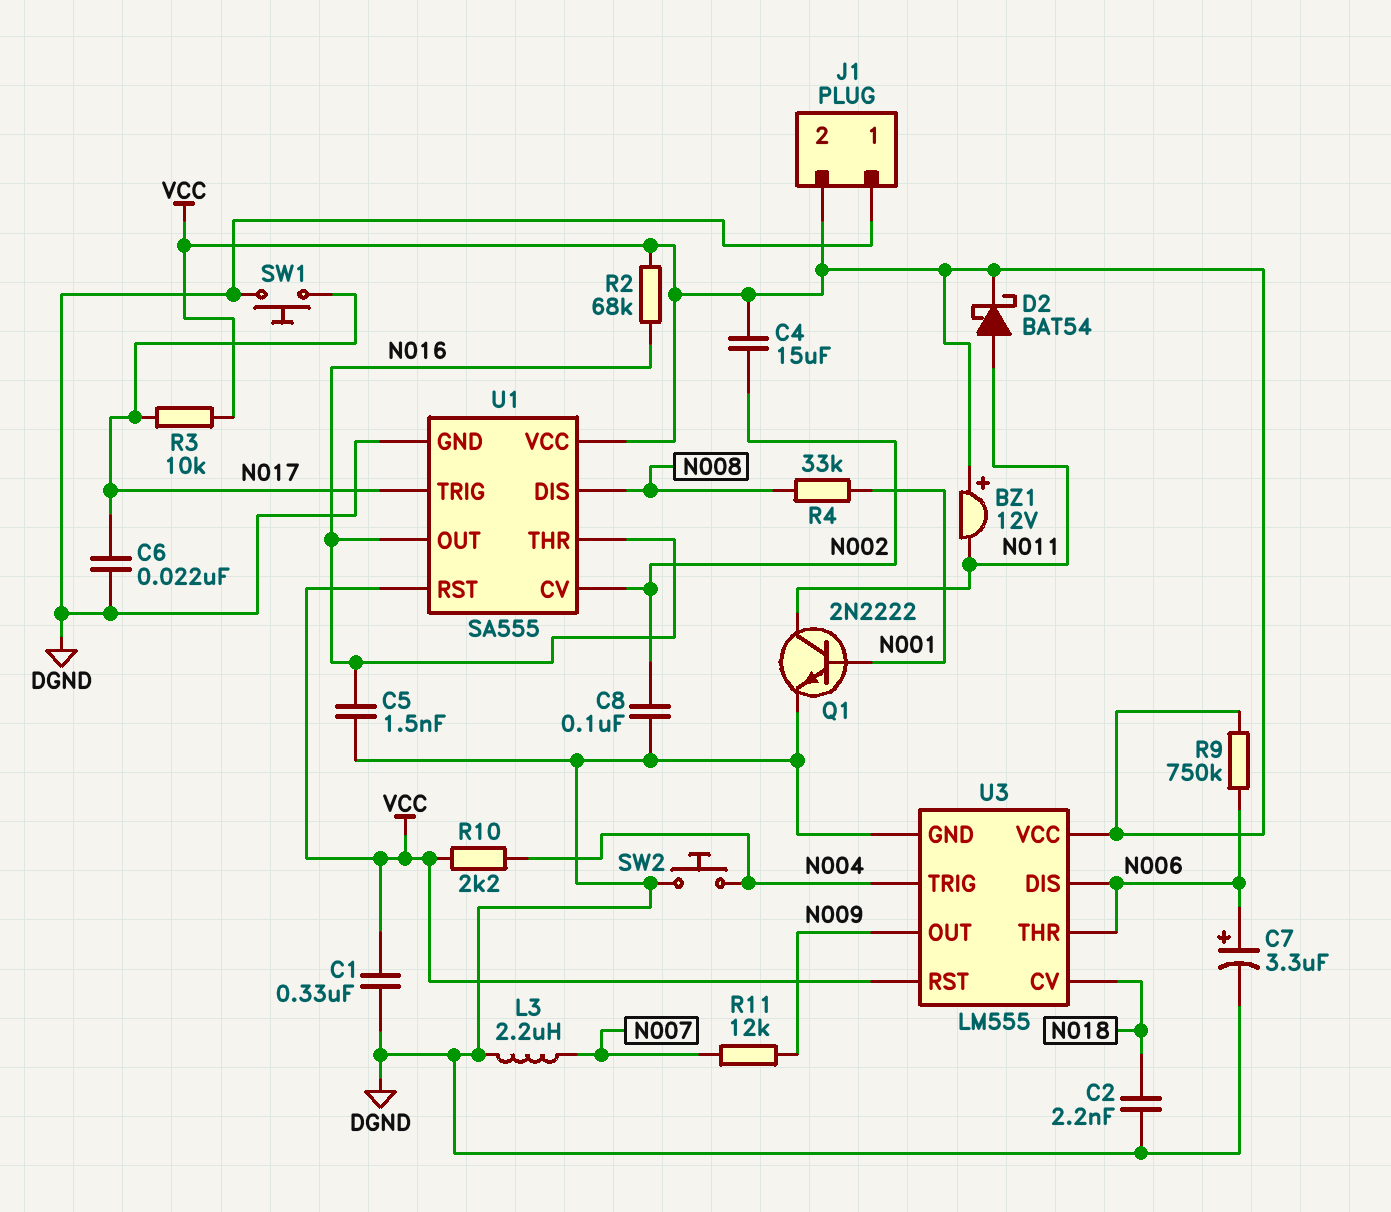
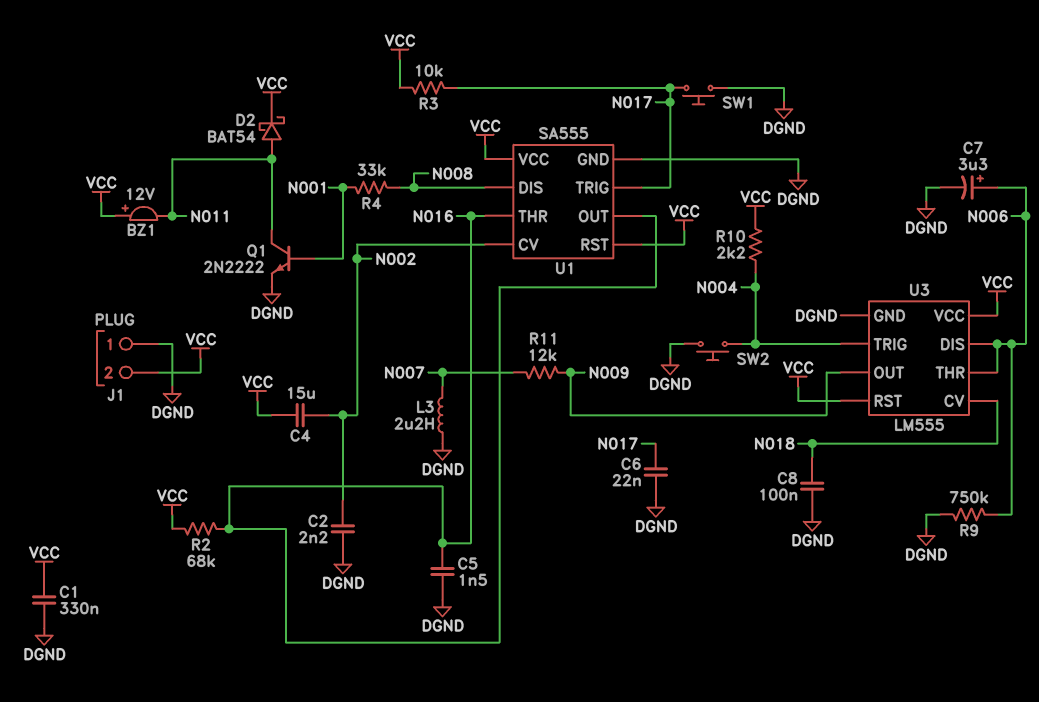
C2: 2.2nF (DGND, N018) -> 2.2nF (DGND, N002)
C8: 100nF (DGND, N002) -> 100nF (DGND, N018)
R9: 750k (N006, VCC) -> 750k (DGND, N006)

